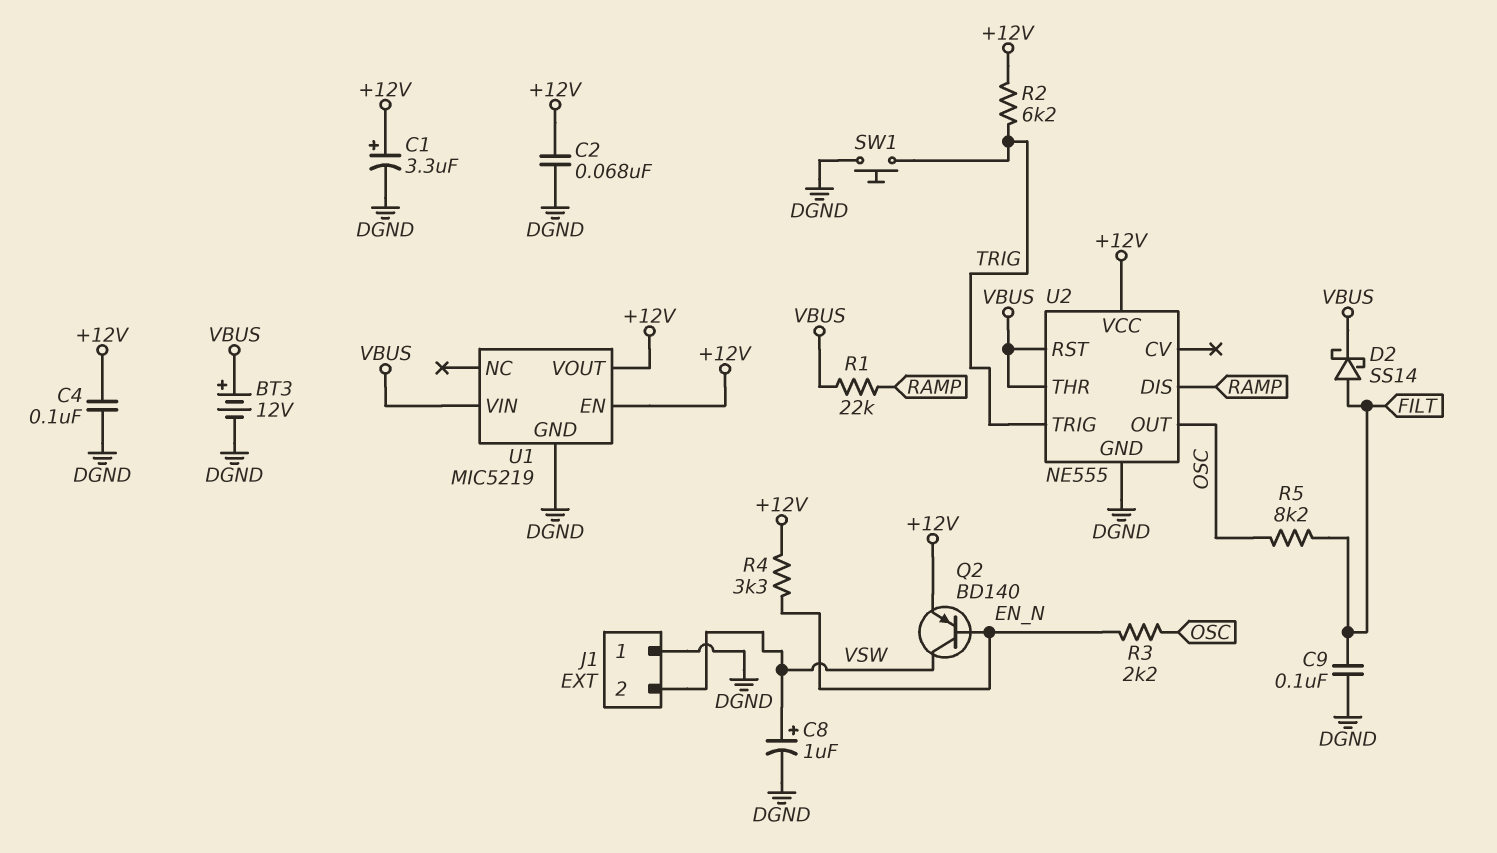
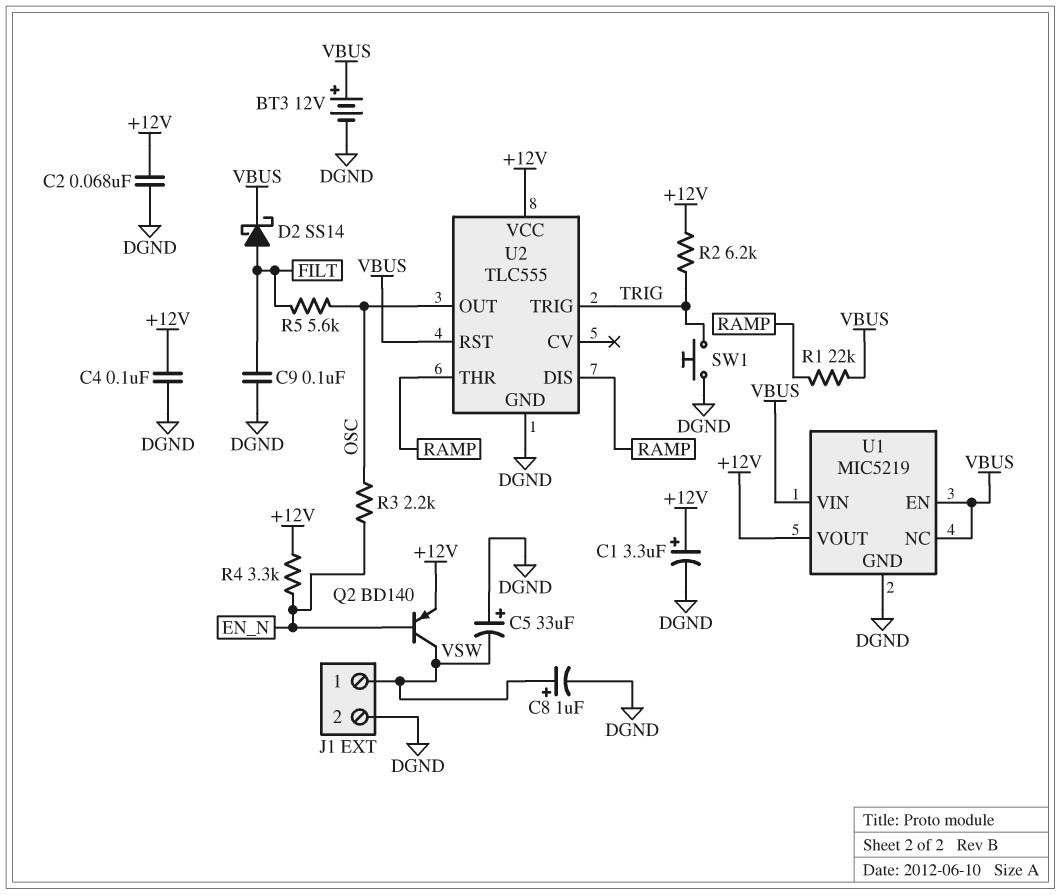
C5: none -> 33uF (plus DGND, minus VSW)
J1 pin 1: DGND -> VSW
J1 pin 2: VSW -> DGND
R5: 8.2k (FILT, OSC) -> 5.6k (FILT, OSC)
U1 pin EN: +12V -> VBUS
U1 pin NC: none -> VBUS
U2: NE555 -> TLC555
U2 pin THR: VBUS -> RAMP

